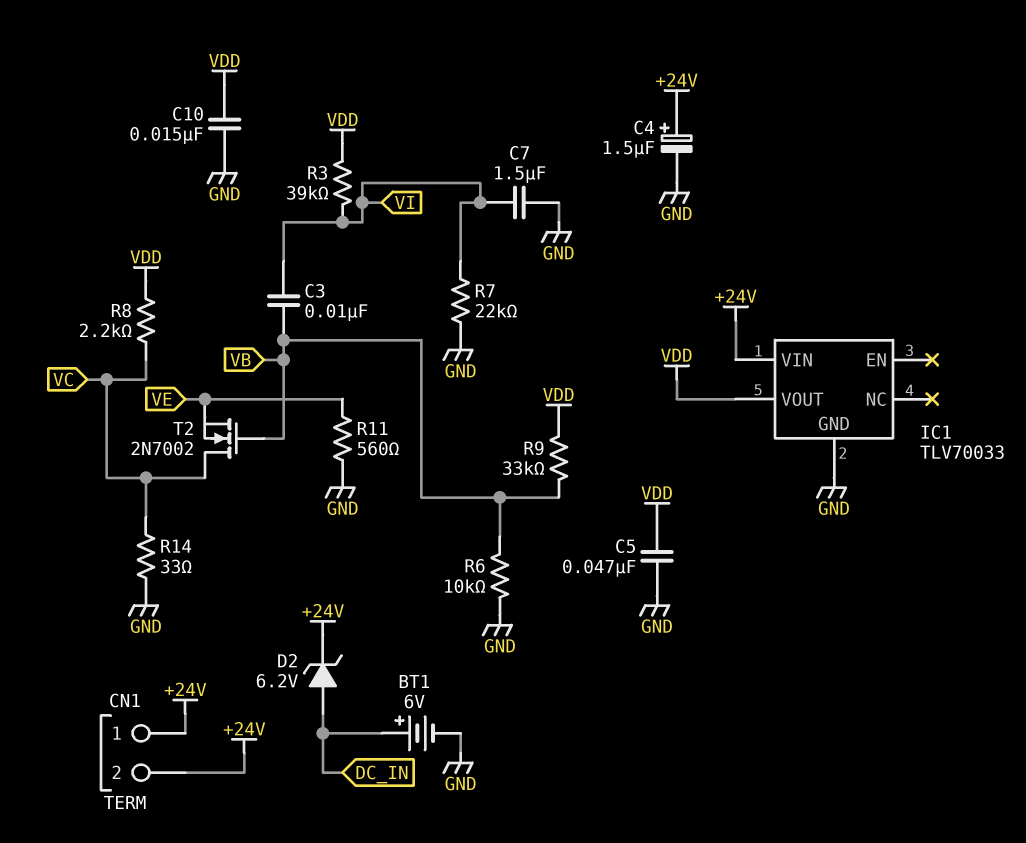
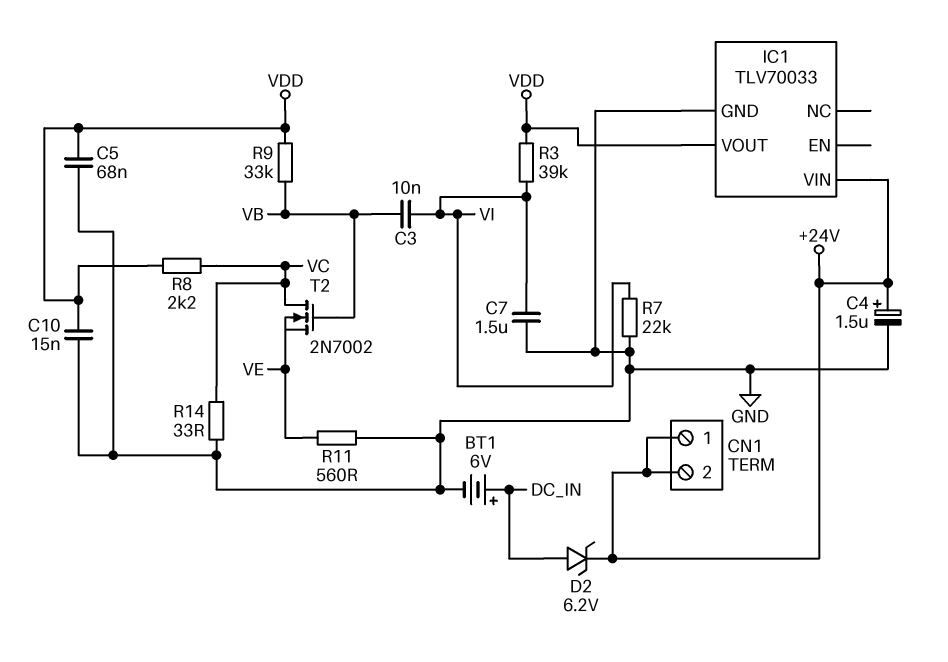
C5: 47nF (GND, VDD) -> 68nF (GND, VDD)
R6: 10k (GND, VB) -> none

